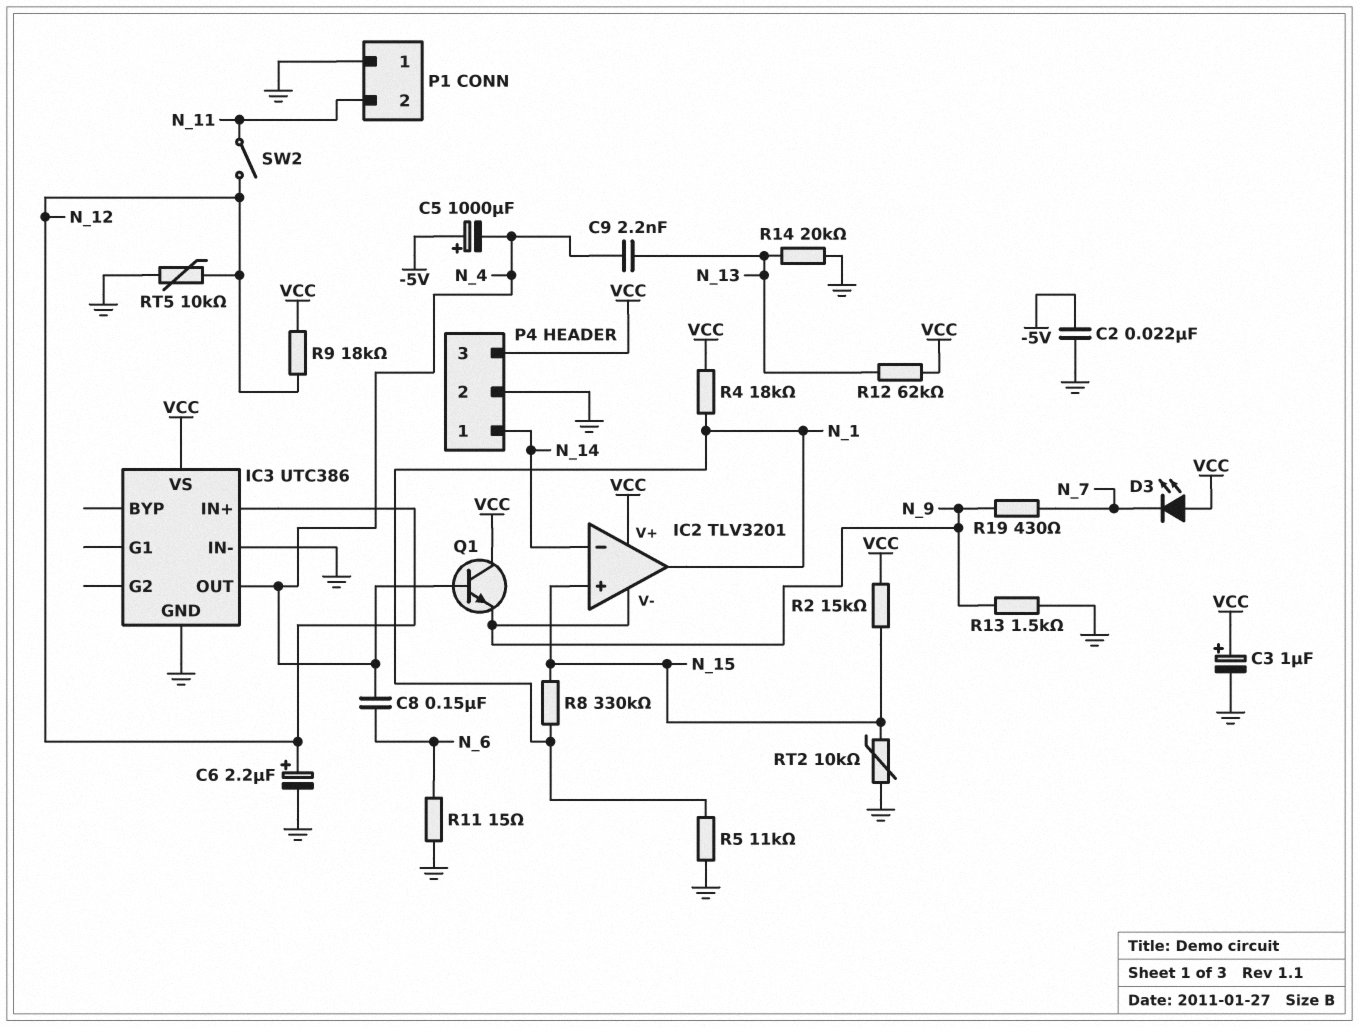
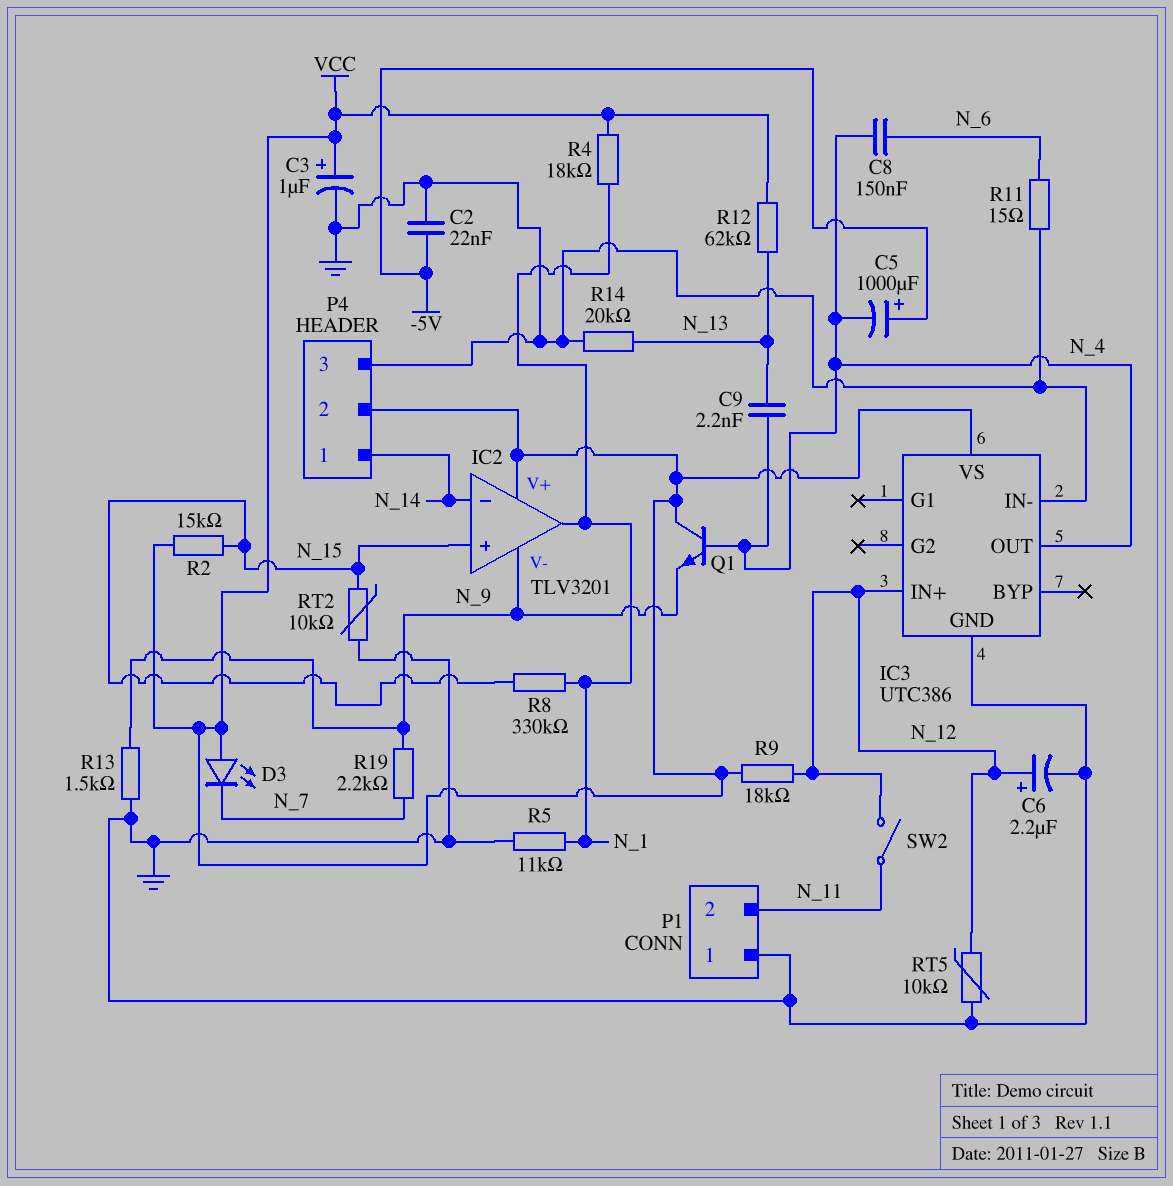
P4 pin 2: GND -> VCC
P4 pin 3: VCC -> GND
R19: 430 (N_7, N_9) -> 2.2k (N_7, N_9)

